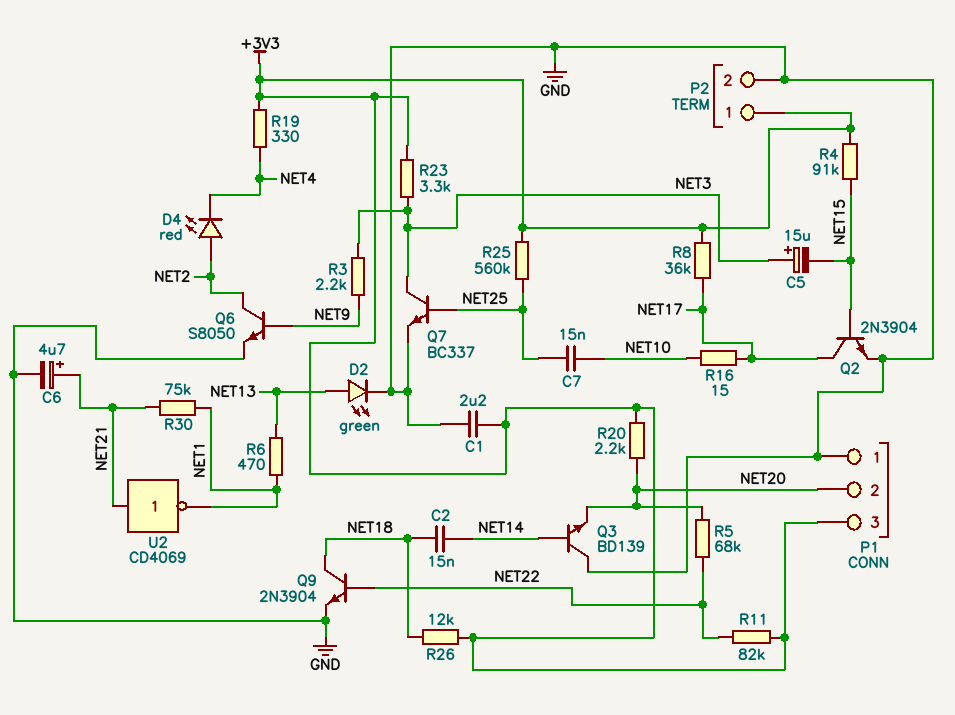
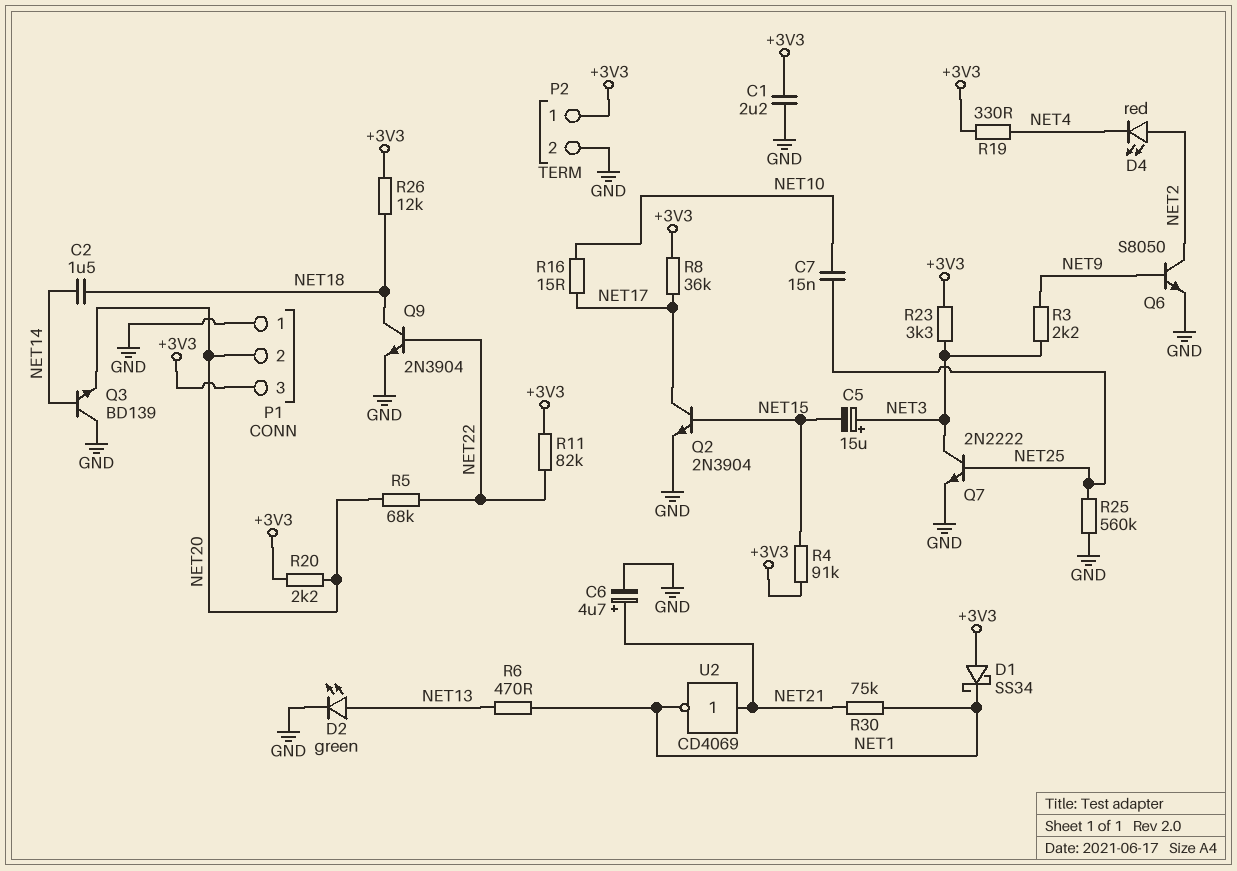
C2: 15nF (NET14, NET18) -> 1.5uF (NET14, NET18)
D1: none -> schottky SS34 (A +3V3, K NET1)
Q7: NPN BC337 (B NET25, C NET3, E GND) -> NPN 2N2222 (B NET25, C NET3, E GND)
R25: 560k (+3V3, NET25) -> 560k (GND, NET25)

